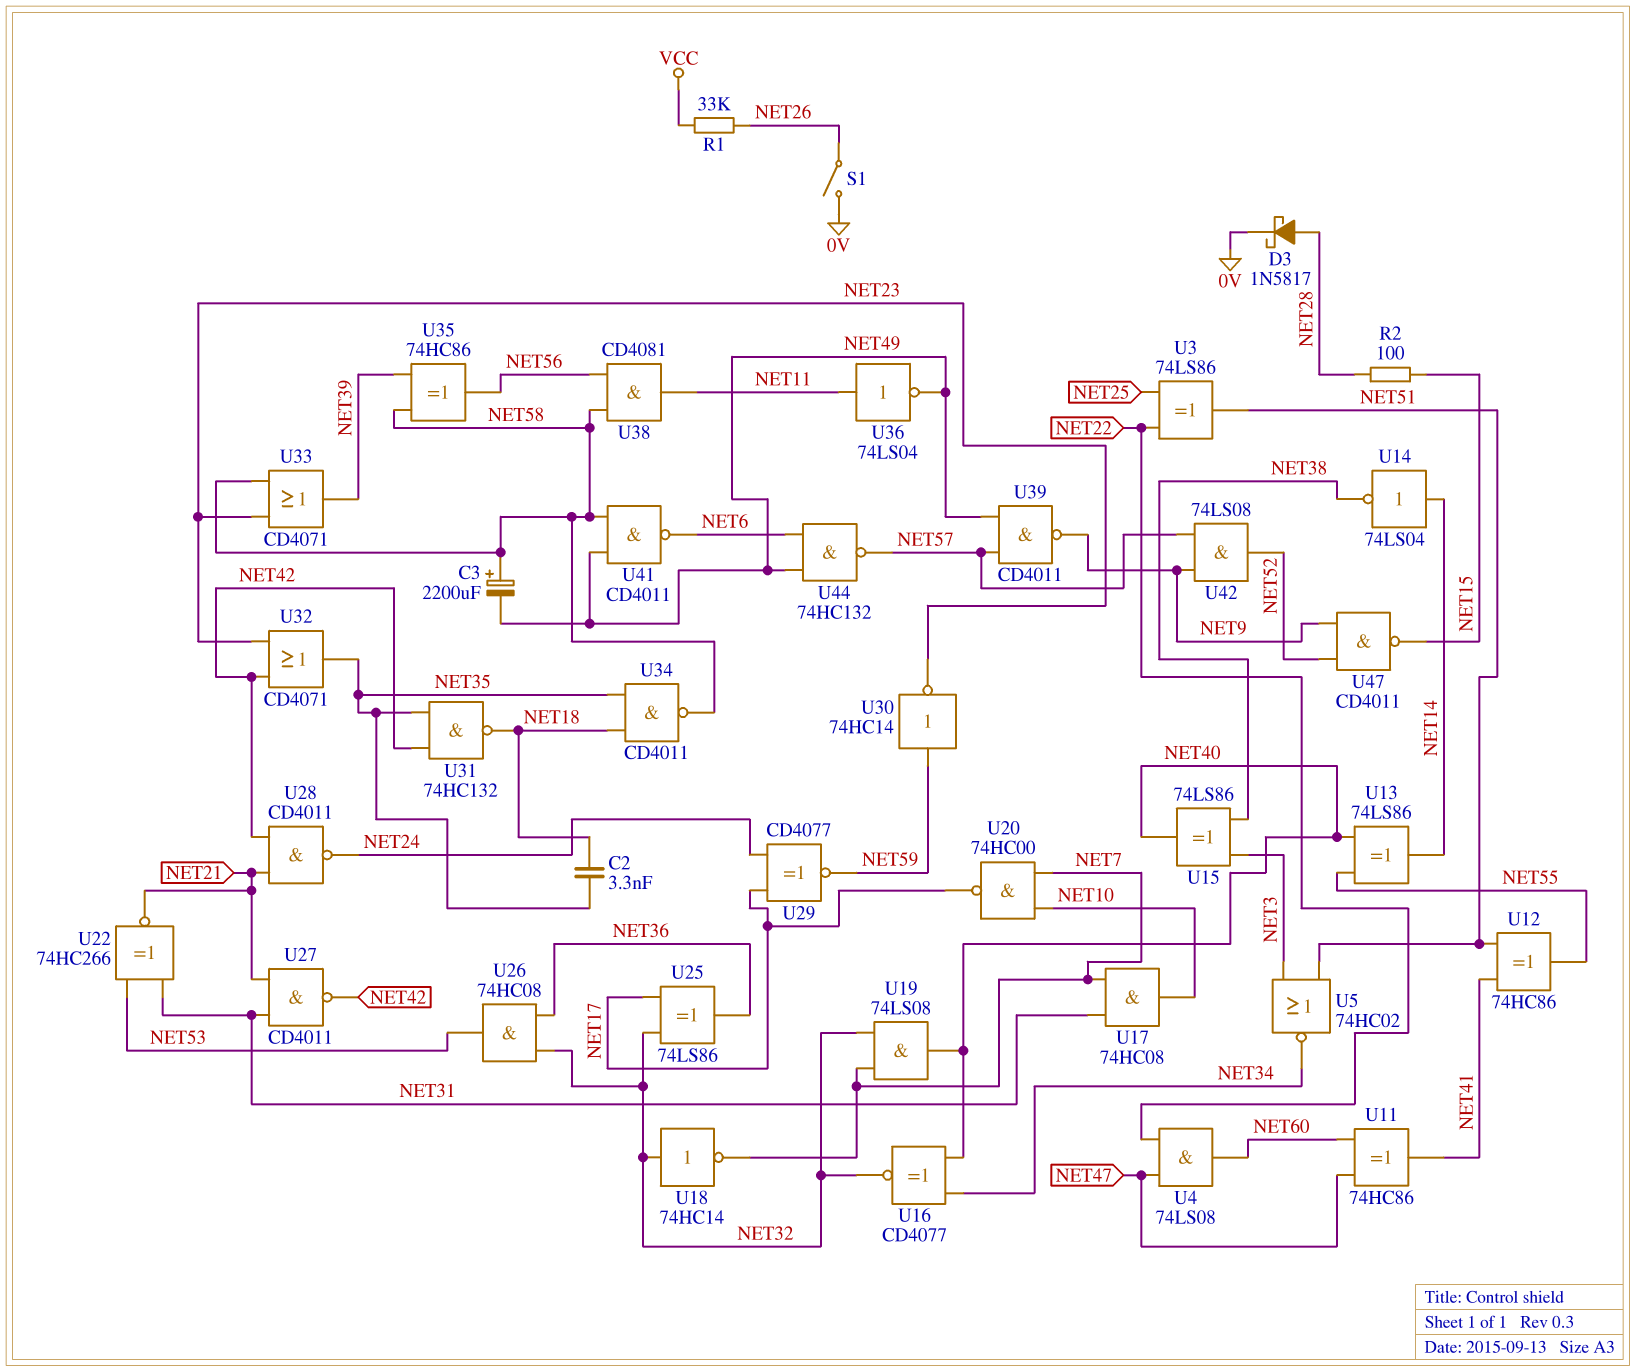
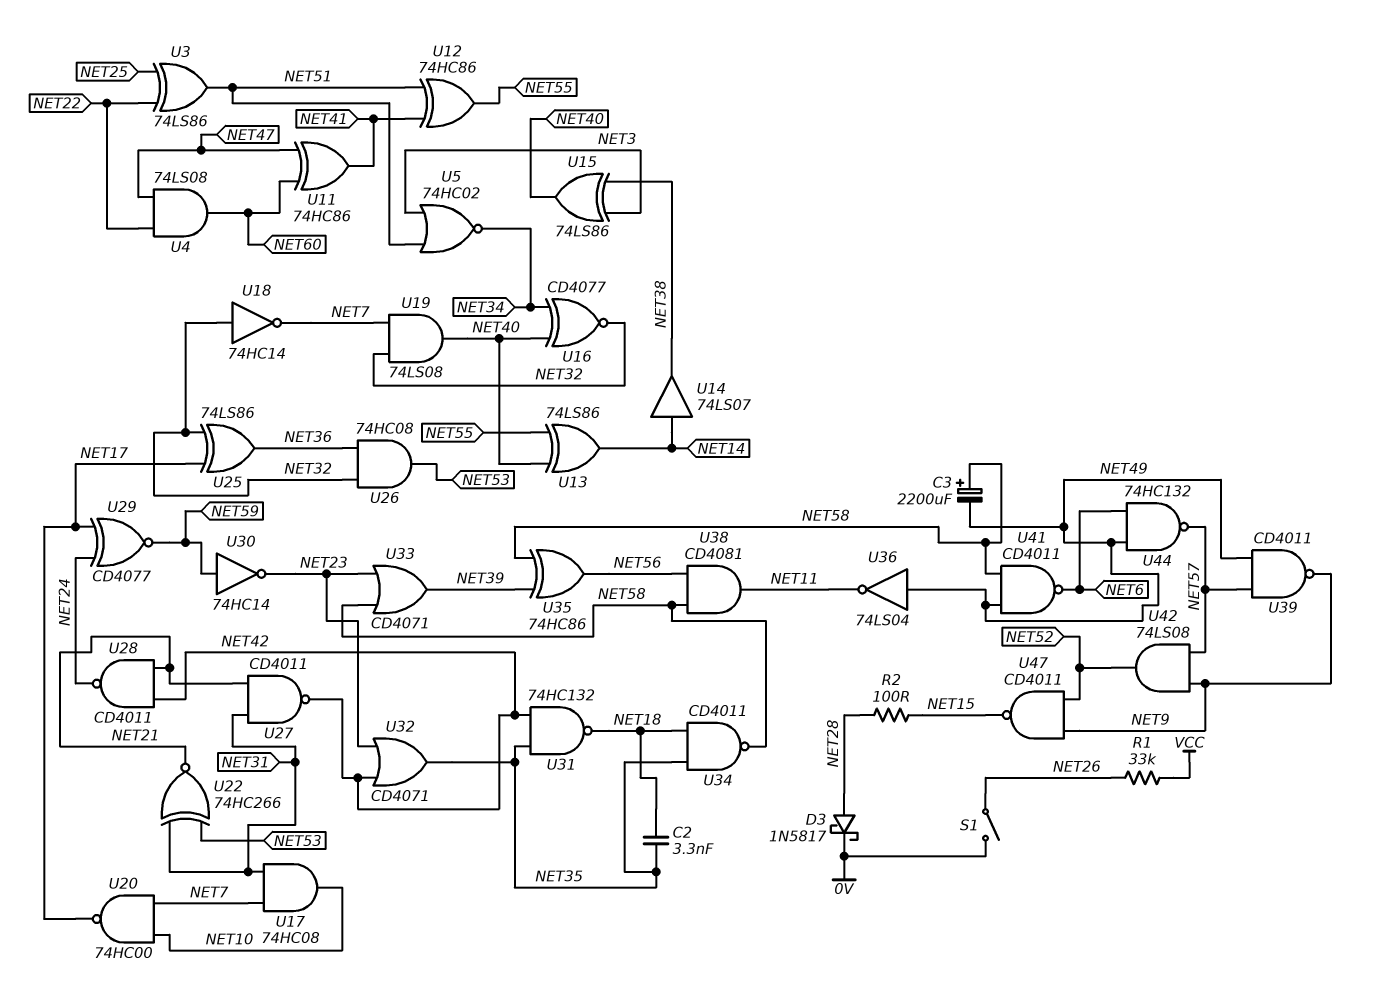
U14: NOT 74LS04 (in NET14, out NET38) -> buffer 74LS07 (in NET14, out NET38)
U36: NOT 74LS04 (in NET11, out NET49) -> NOT 74LS04 (in NET49, out NET11)

